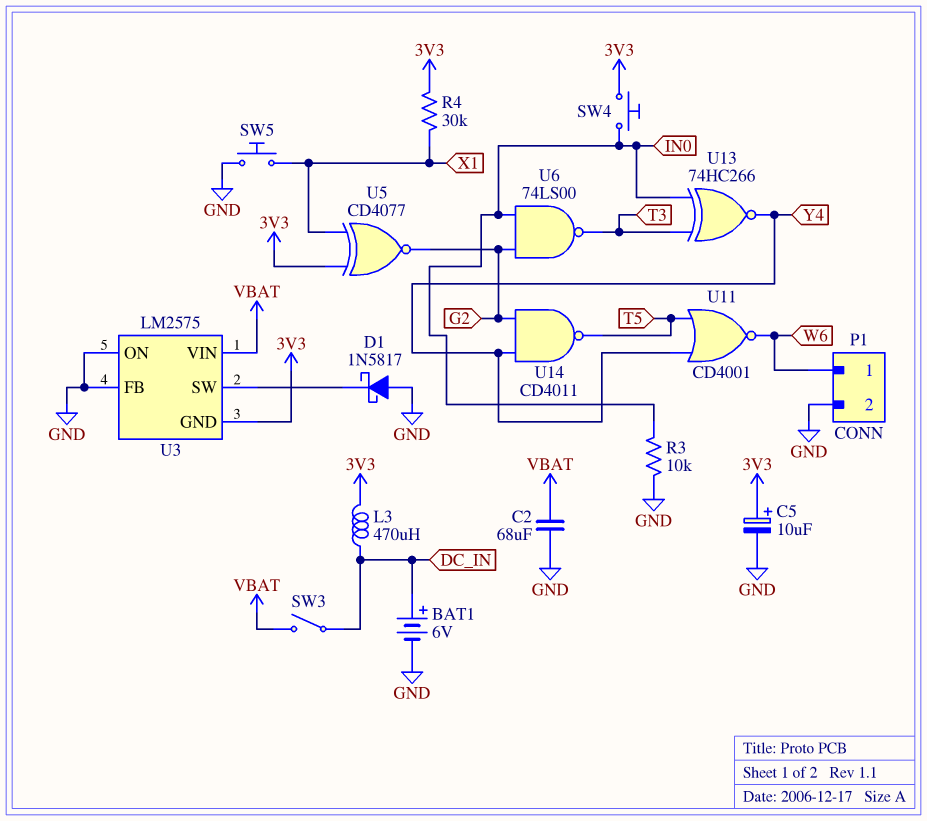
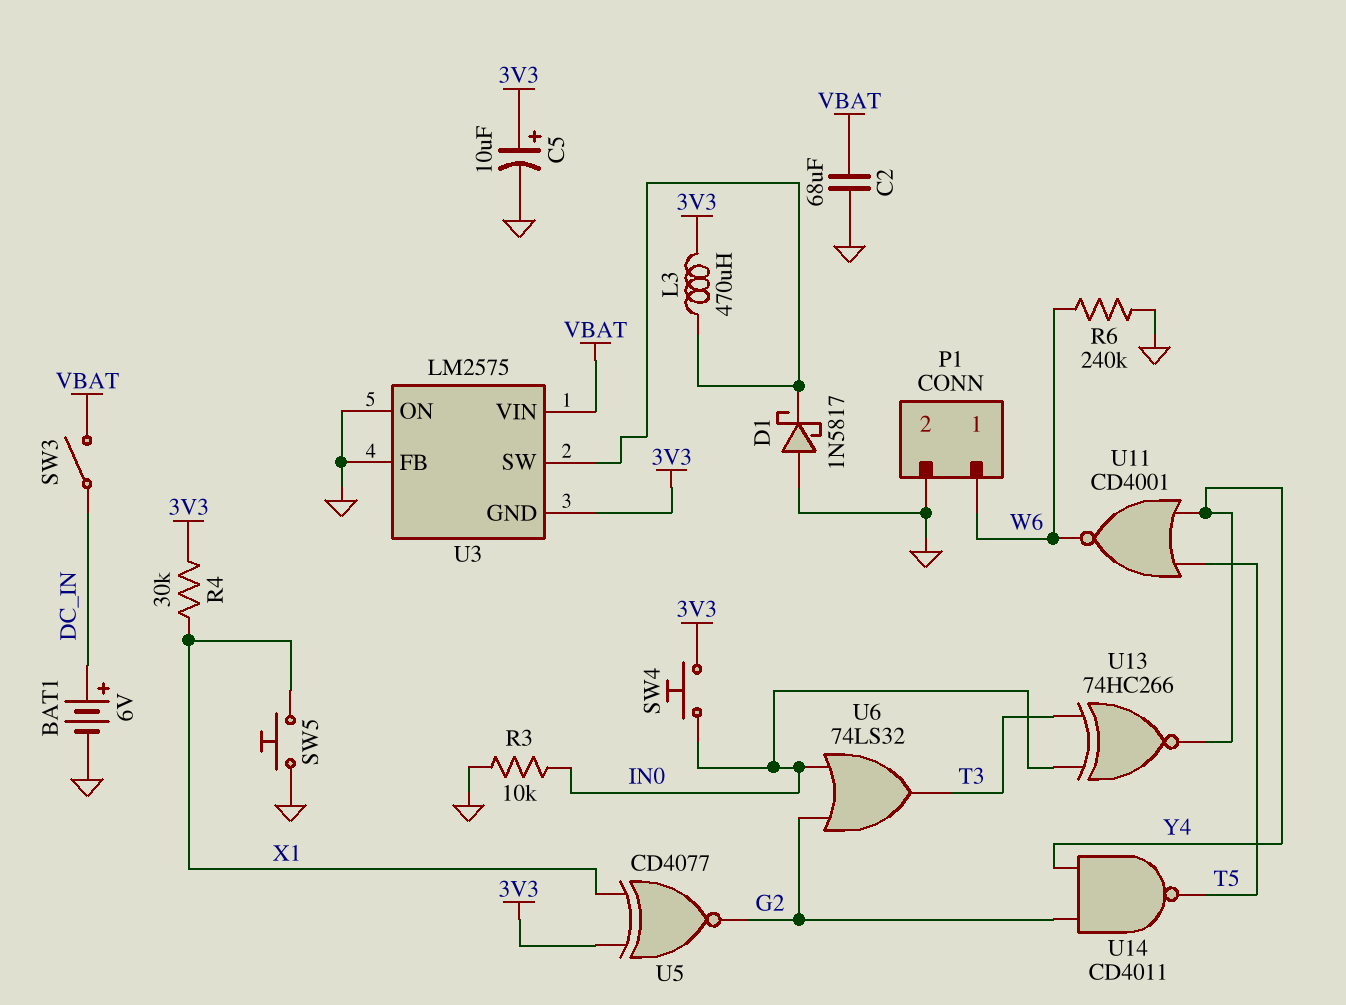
L3: 470uH (3V3, DC_IN) -> 470uH (3V3, U3/SW)
R6: none -> 240k (GND, W6)
U6: NAND 74LS00 (in G2, in IN0, out T3) -> OR 74LS32 (in G2, in IN0, out T3)

